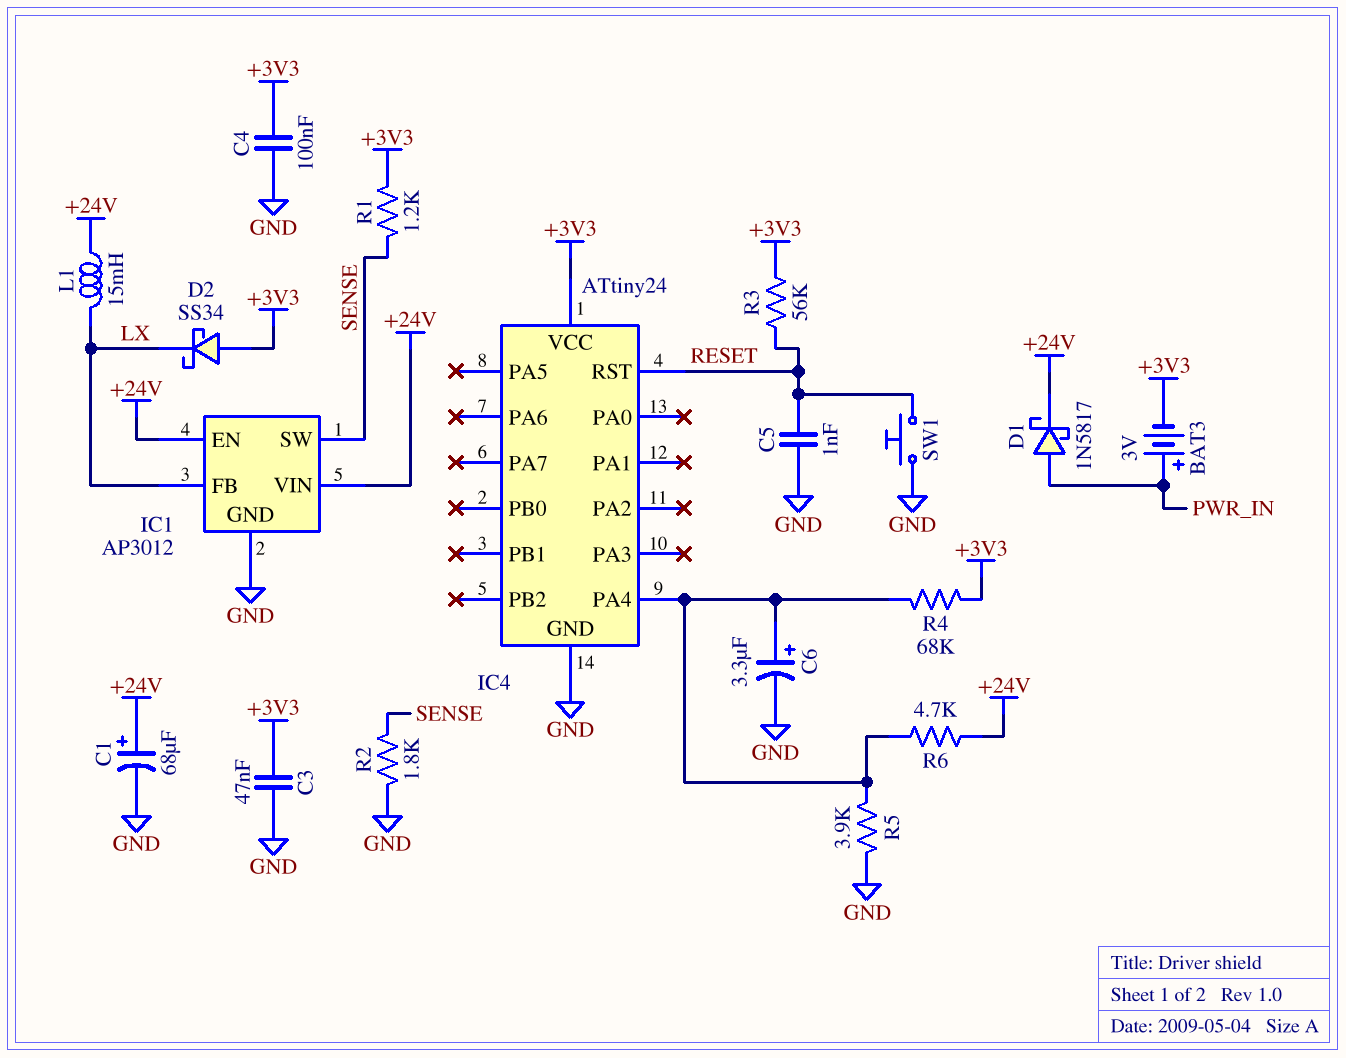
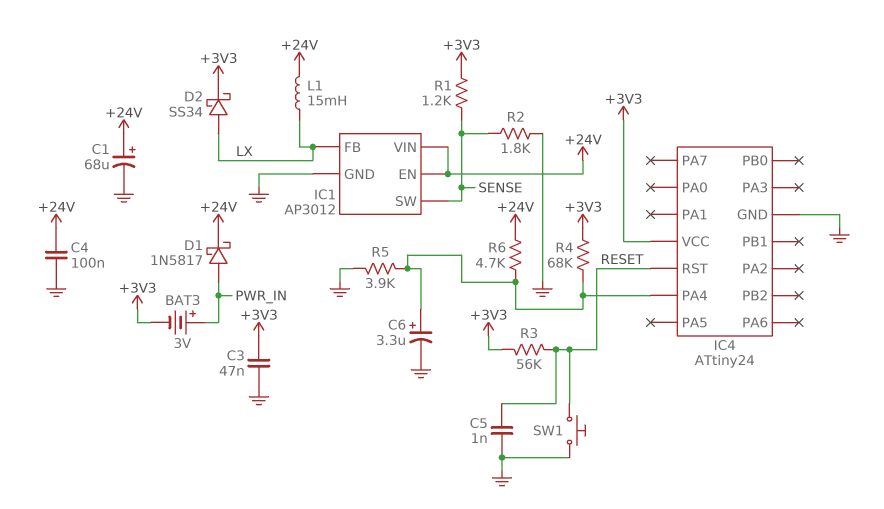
C4: 100nF (+3V3, GND) -> 100nF (+24V, GND)
D2: schottky SS34 (A +3V3, K LX) -> schottky SS34 (A LX, K +3V3)

